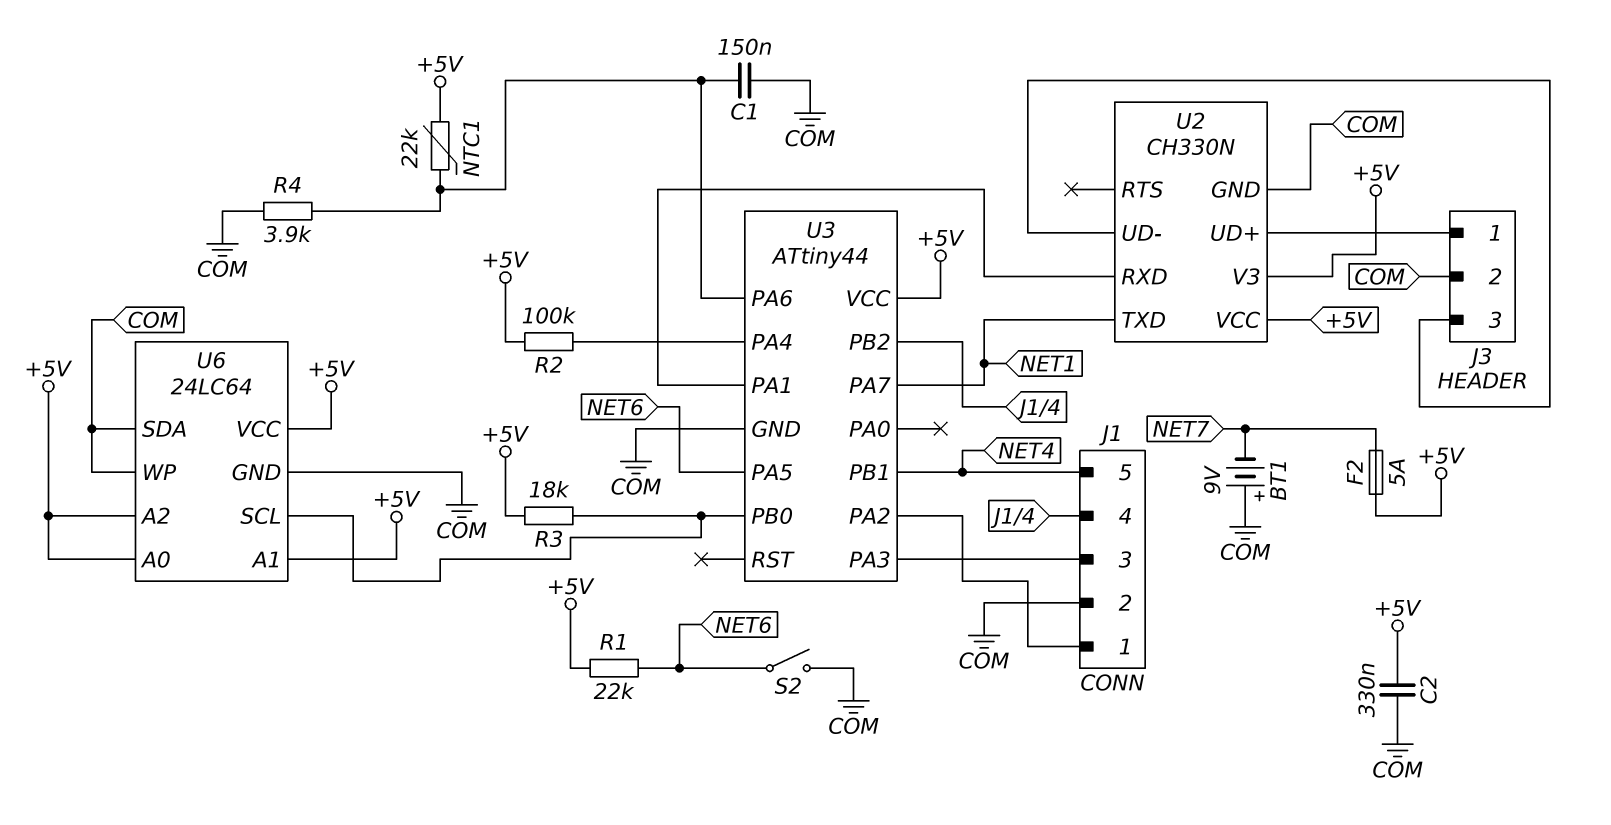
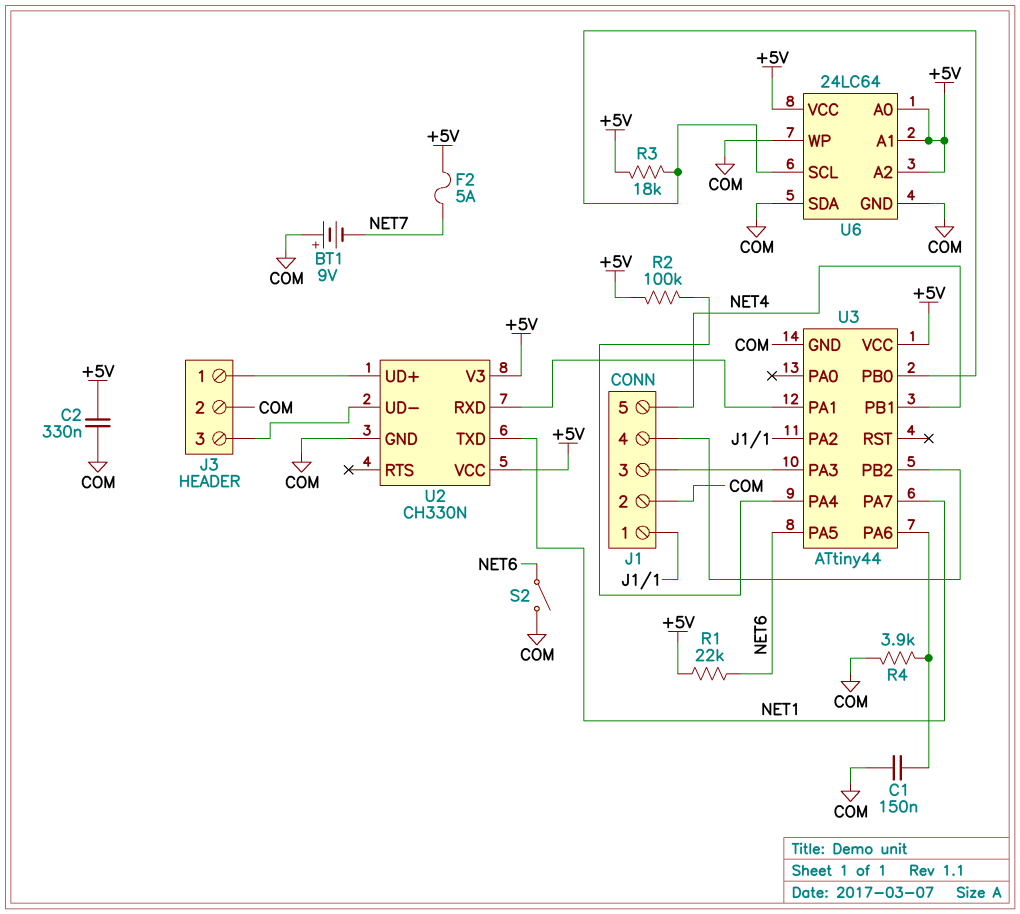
NTC1: 22k (+5V, U3/PA6) -> none

